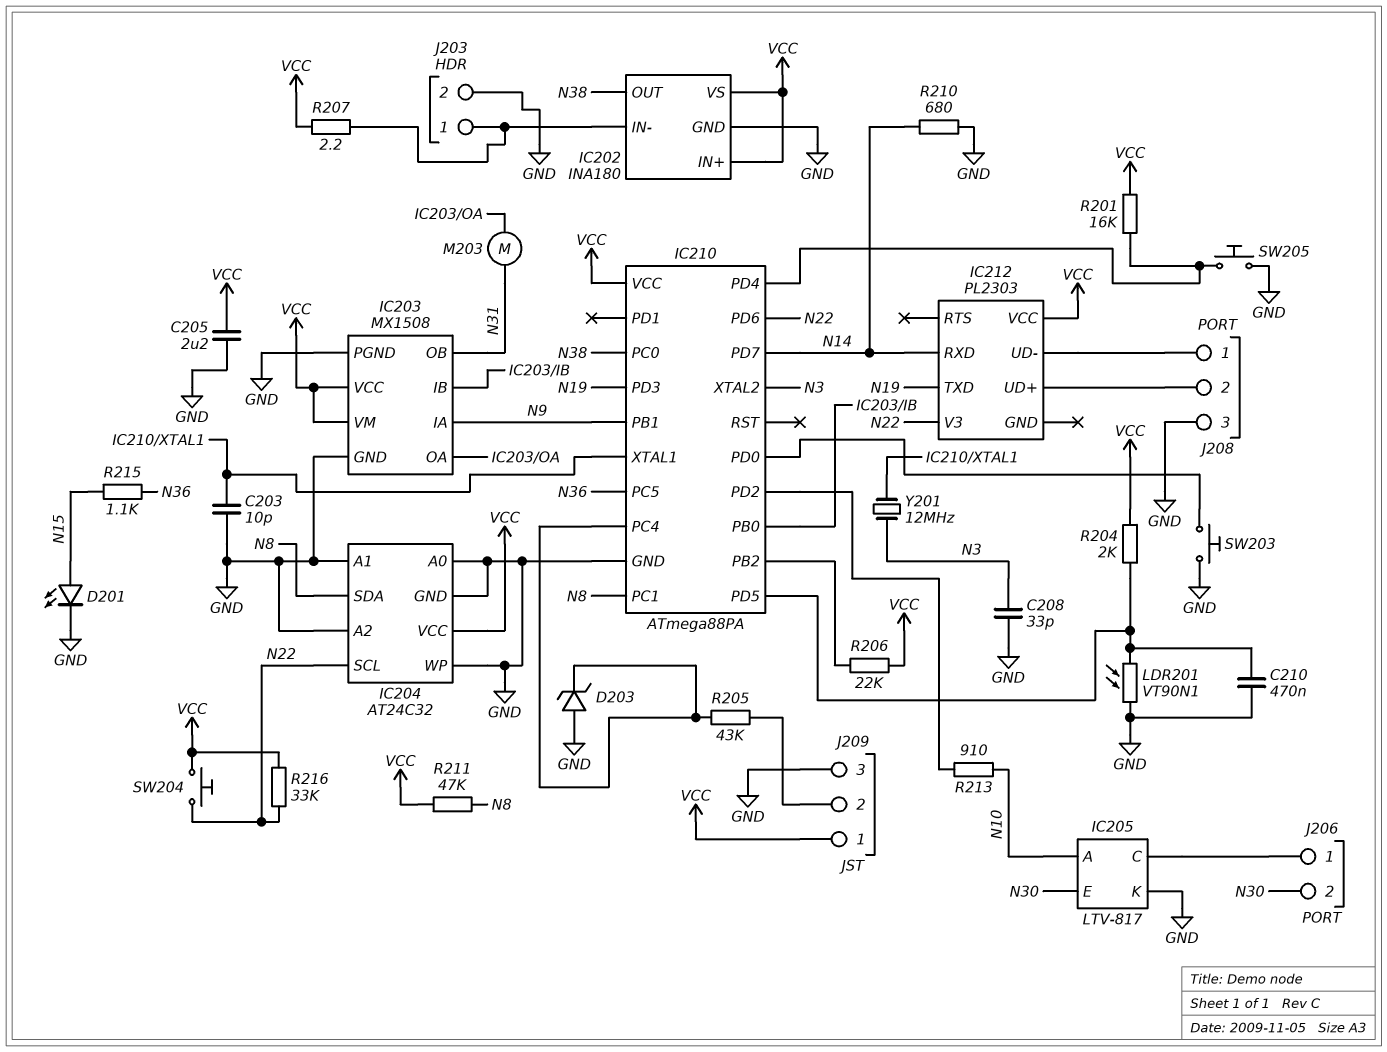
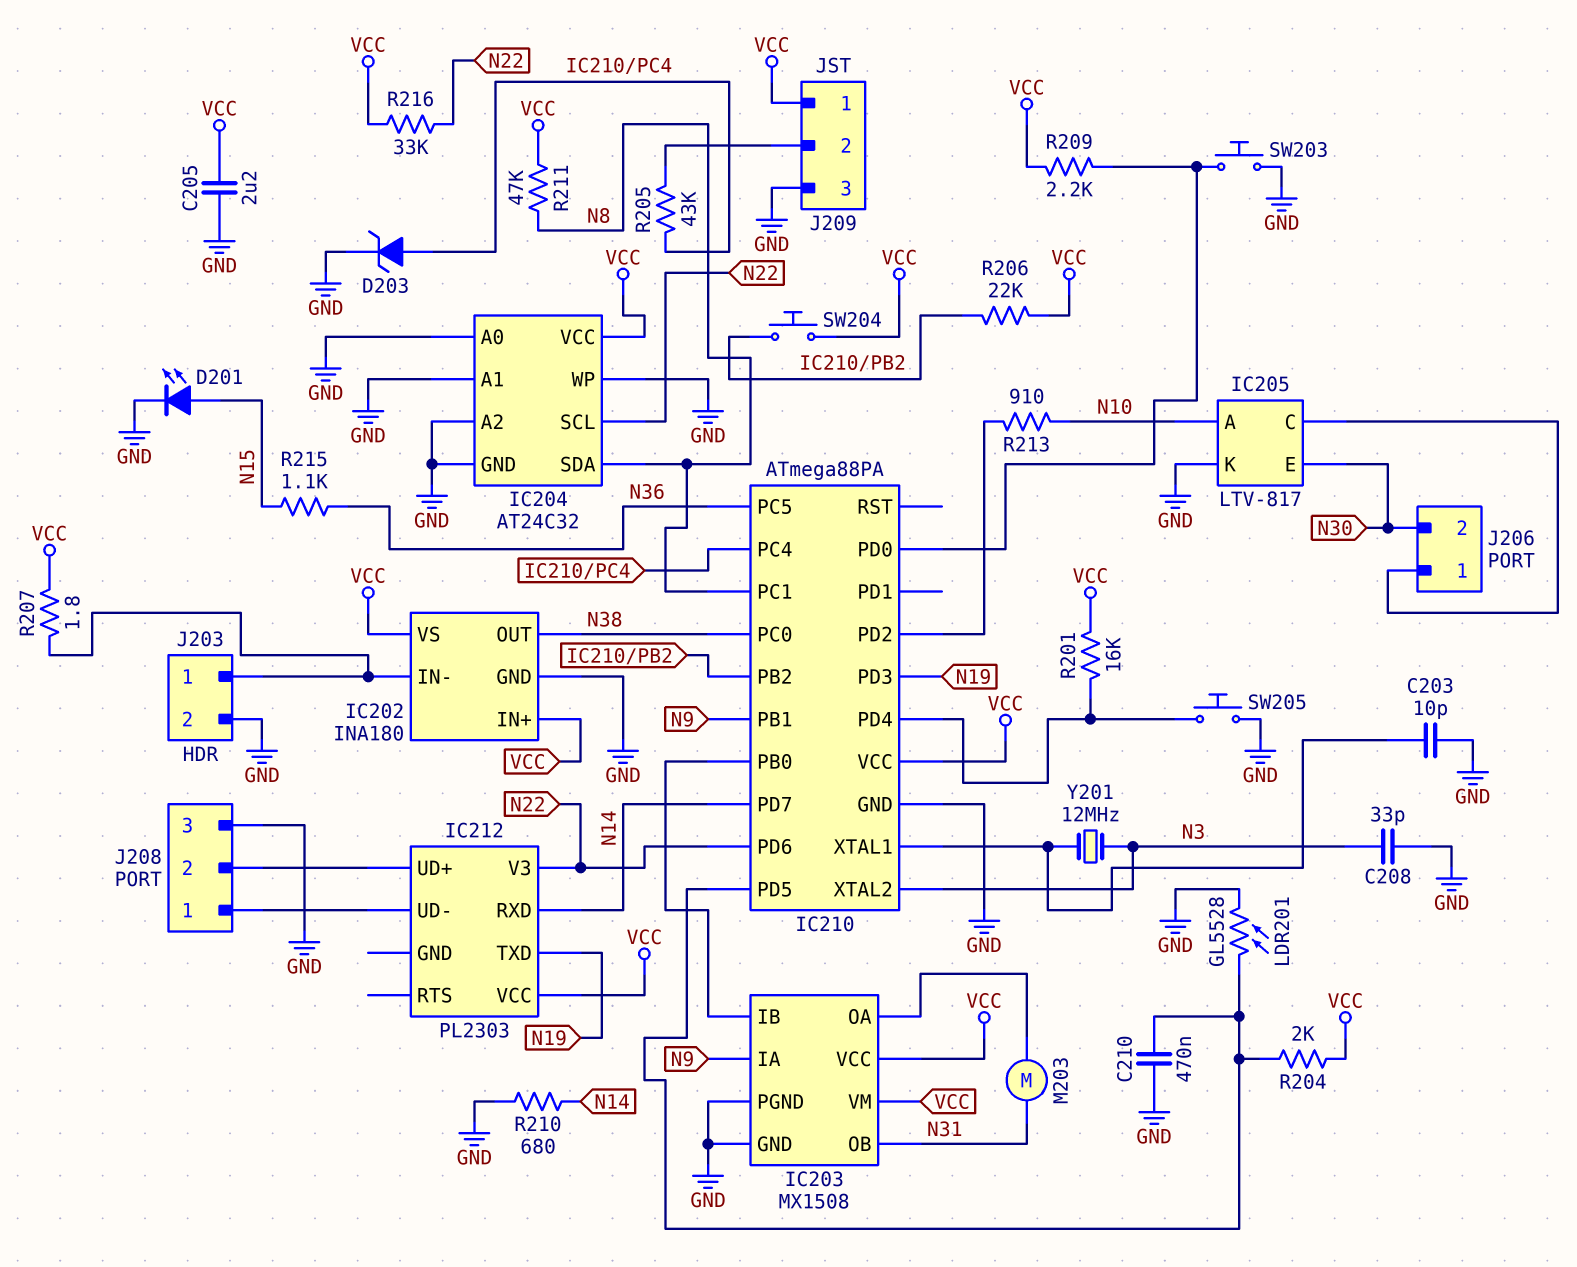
D203: zener (A GND, K IC210/PC4) -> zener (A IC210/PC4, K GND)
LDR201: VT90N1 (GND, IC210/PD5) -> GL5528 (GND, IC210/PD5)
R207: 2.2 (IC202/IN-, VCC) -> 1.8 (IC202/IN-, VCC)
R209: none -> 2.2k (IC210/PD0, VCC)
SW204: button (N22, VCC) -> button (IC210/PB2, VCC)

